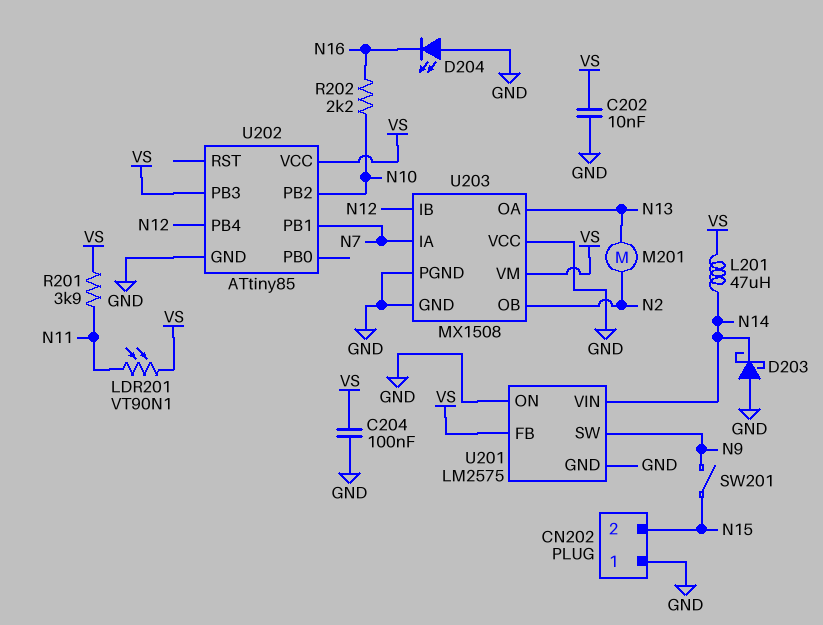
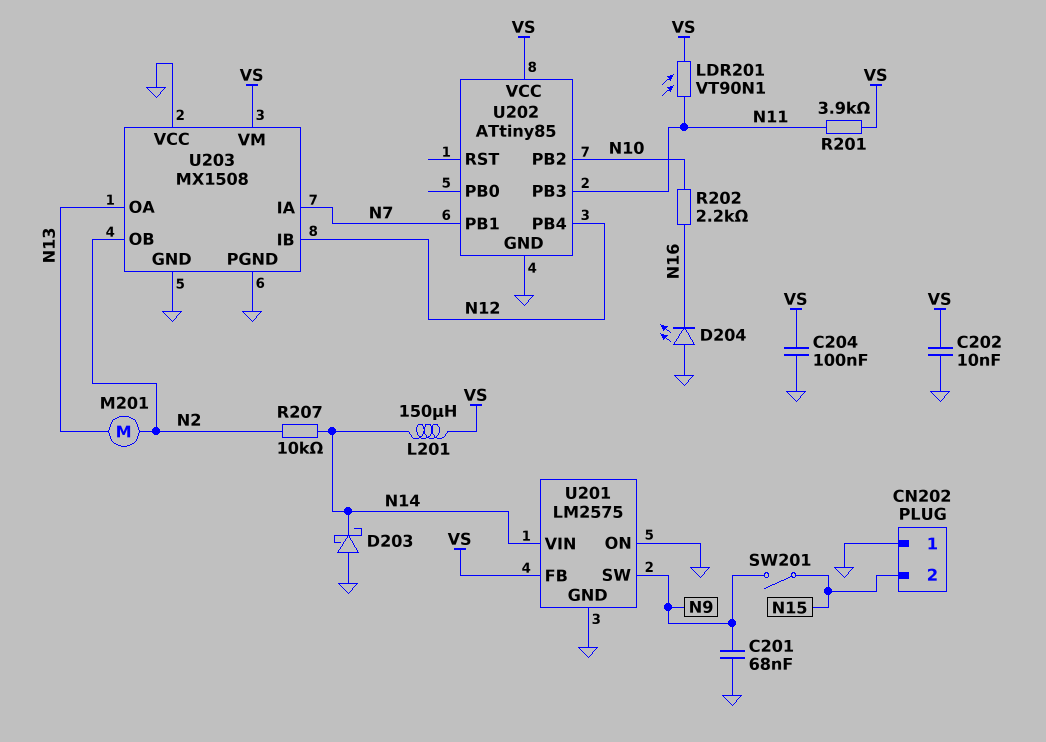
C201: none -> 68nF (GND, N9)
L201: 47uH (N14, VS) -> 150uH (N14, VS)
R207: none -> 10k (N2, N14)
U202 pin PB3: VS -> N11

